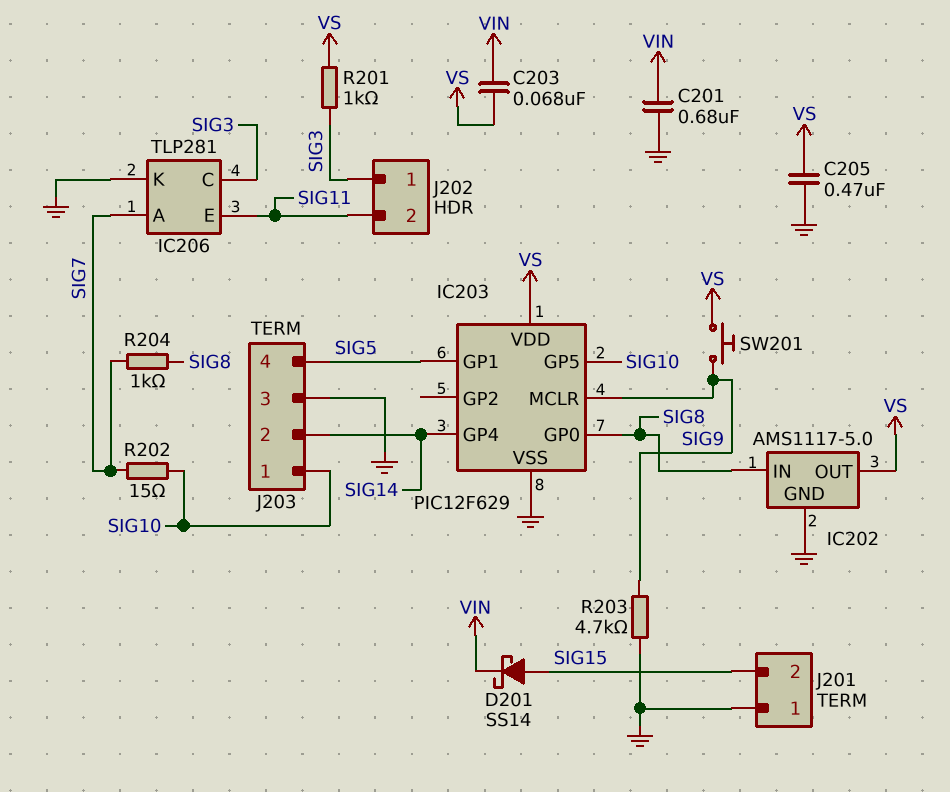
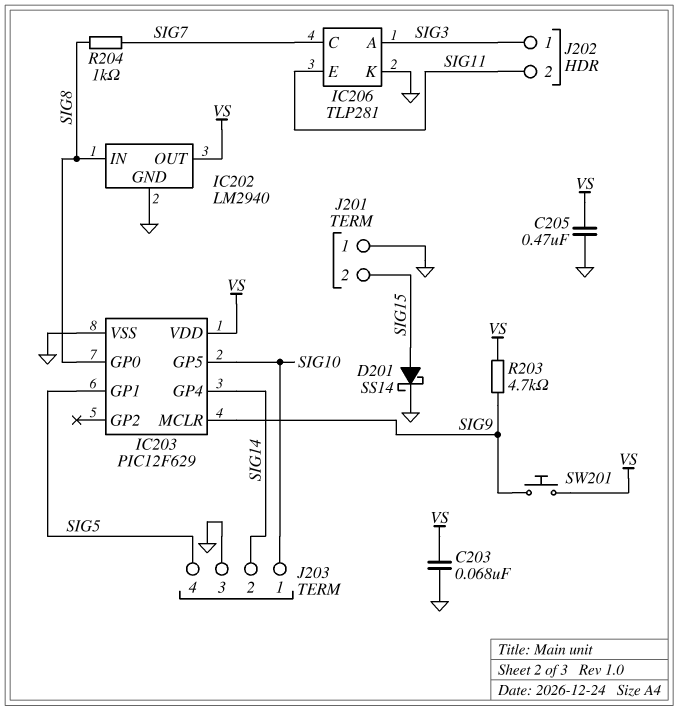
C201: 680nF (GND, VIN) -> none
C203: 68nF (VIN, VS) -> 68nF (GND, VS)
D201: schottky SS14 (A SIG15, K VIN) -> schottky SS14 (A SIG15, K GND)
IC202: AMS1117-5.0 -> LM2940
IC206 pin A: SIG7 -> SIG3
IC206 pin C: SIG3 -> SIG7
R201: 1k (SIG3, VS) -> none
R202: 15 (SIG7, SIG10) -> none
R203: 4.7k (GND, SIG9) -> 4.7k (SIG9, VS)

